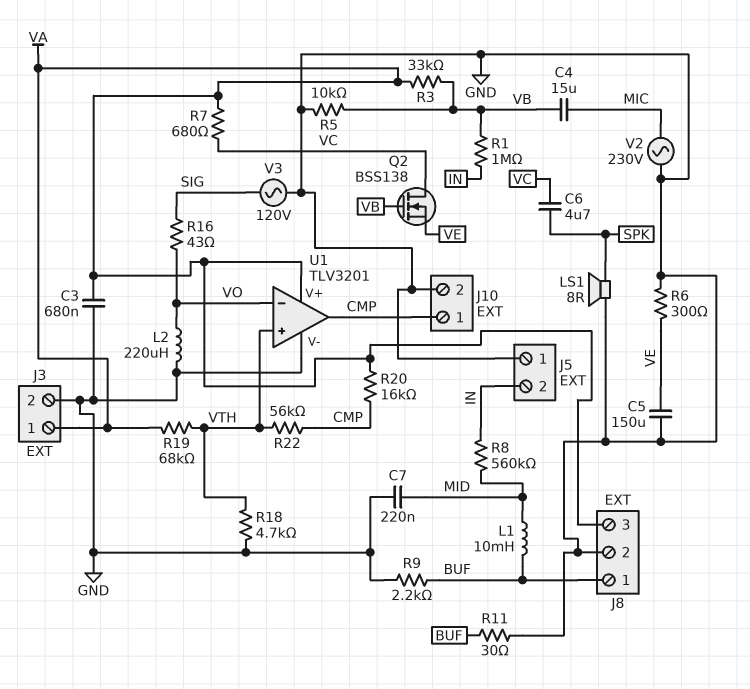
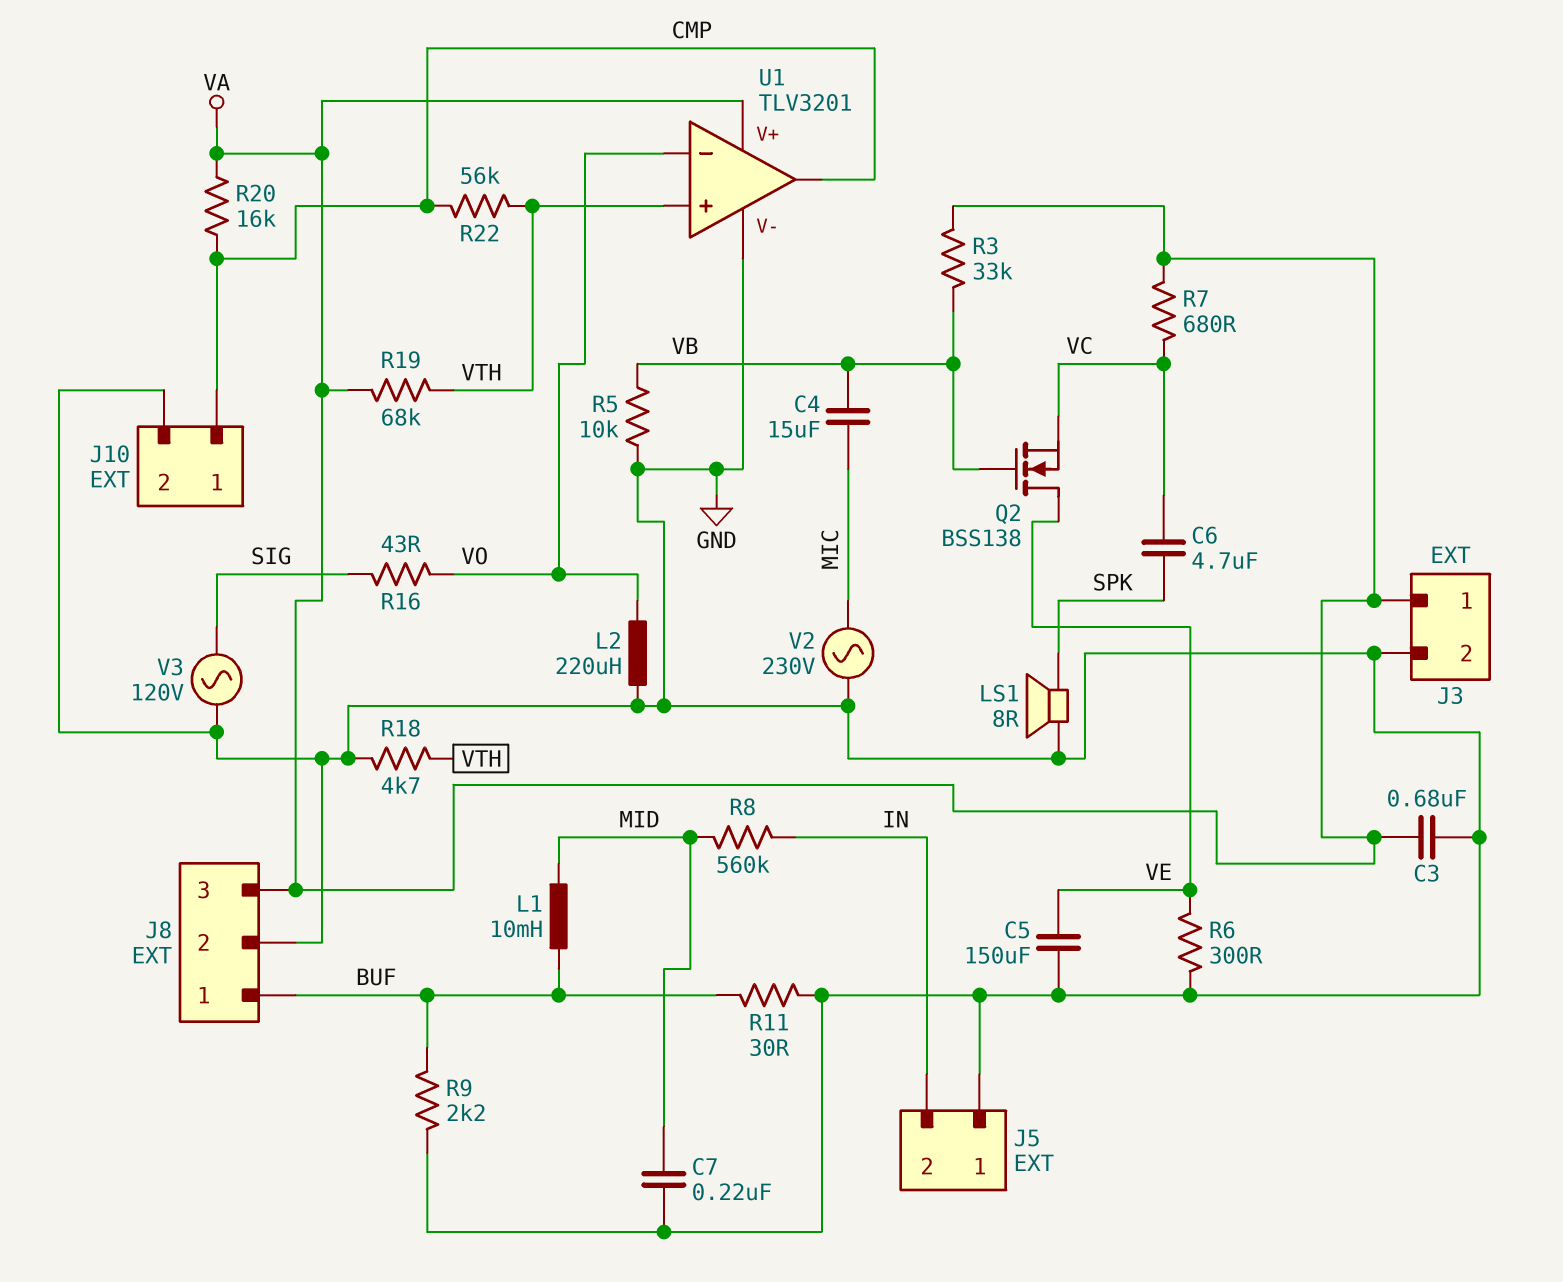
Q2: NMOS BSS138 (G VB, D VC, S VE) -> NMOS BSS138 (G VB, D VE, S VC)
R1: 1M (IN, VB) -> none

